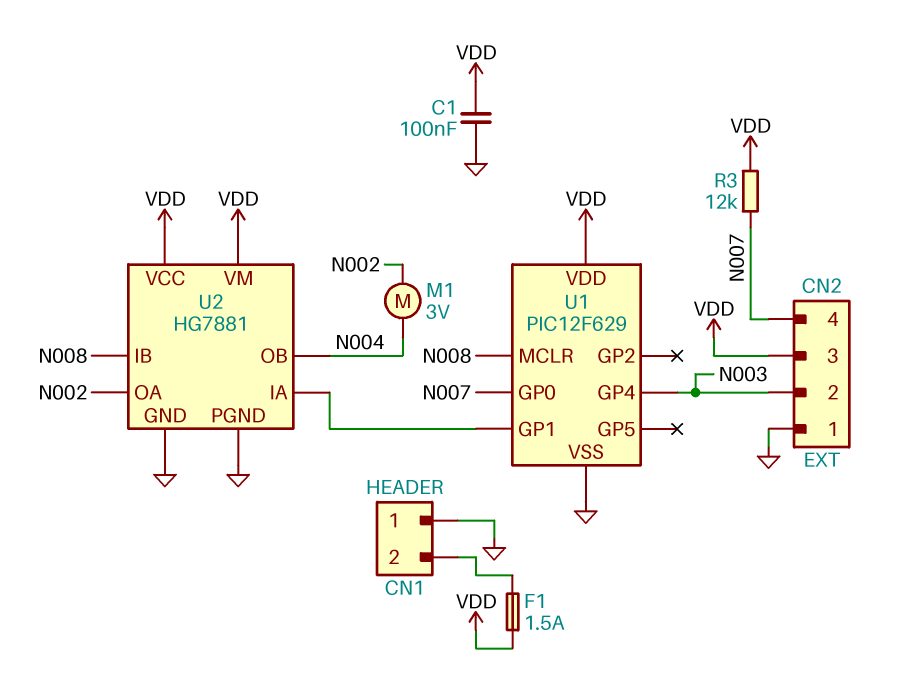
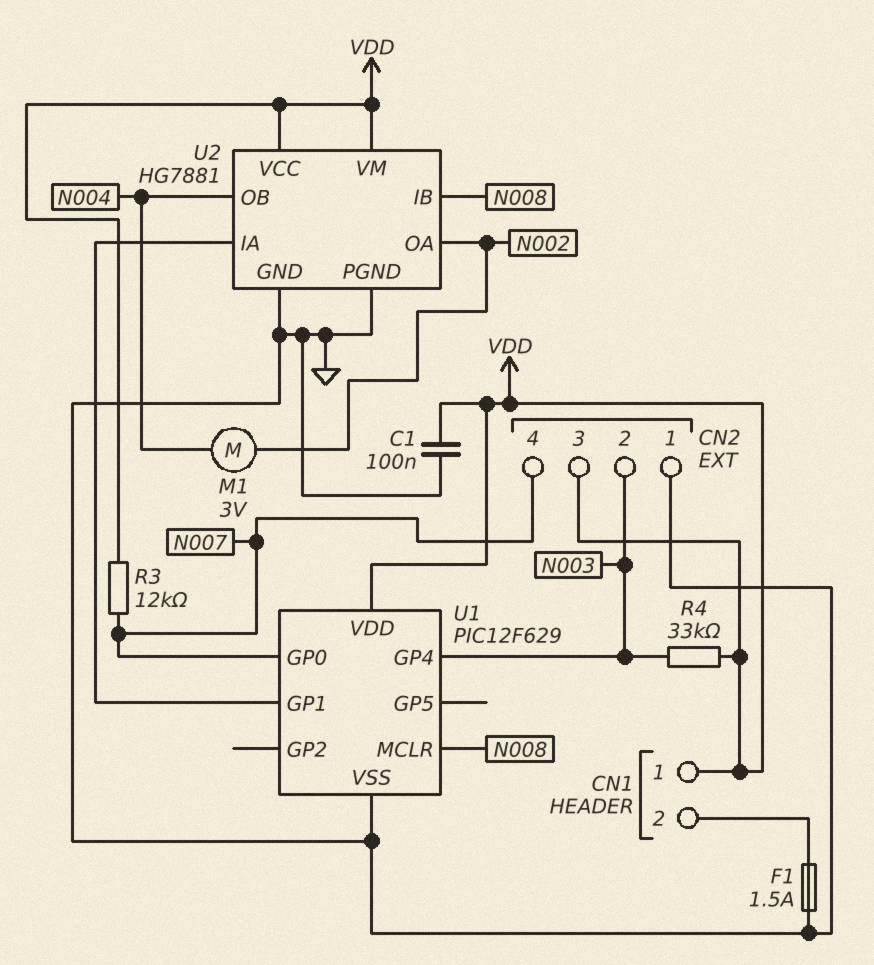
CN1 pin 1: GND -> VDD
F1: 1.5A (CN1/2, VDD) -> 1.5A (CN1/2, GND)
R4: none -> 33k (N003, VDD)

